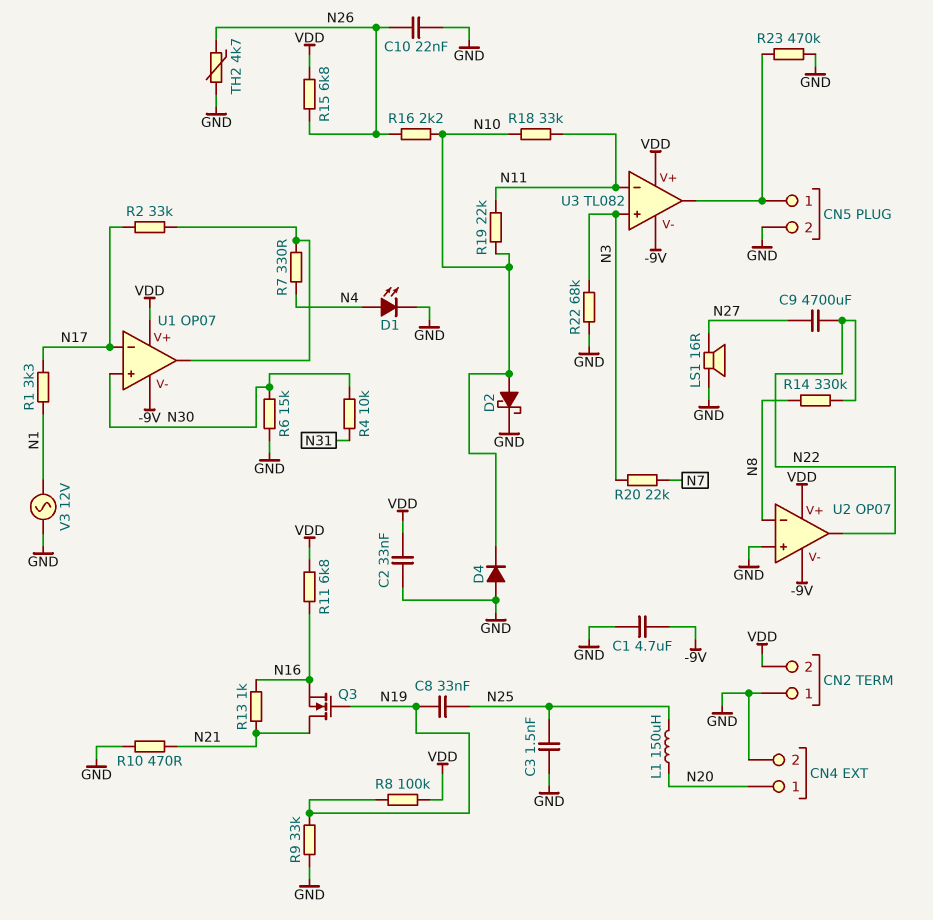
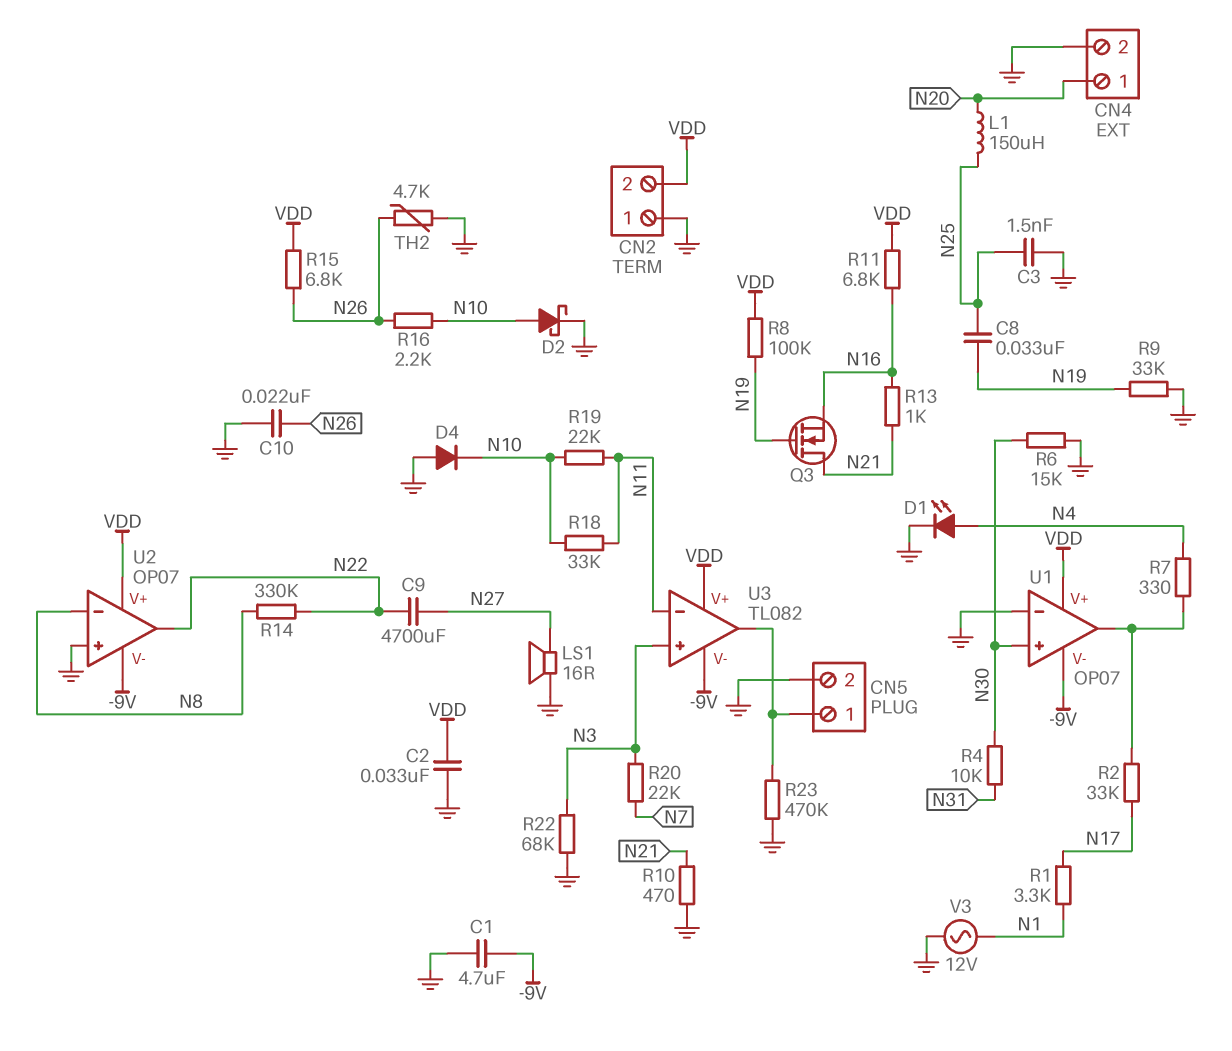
U1 pin in-: N17 -> GND

